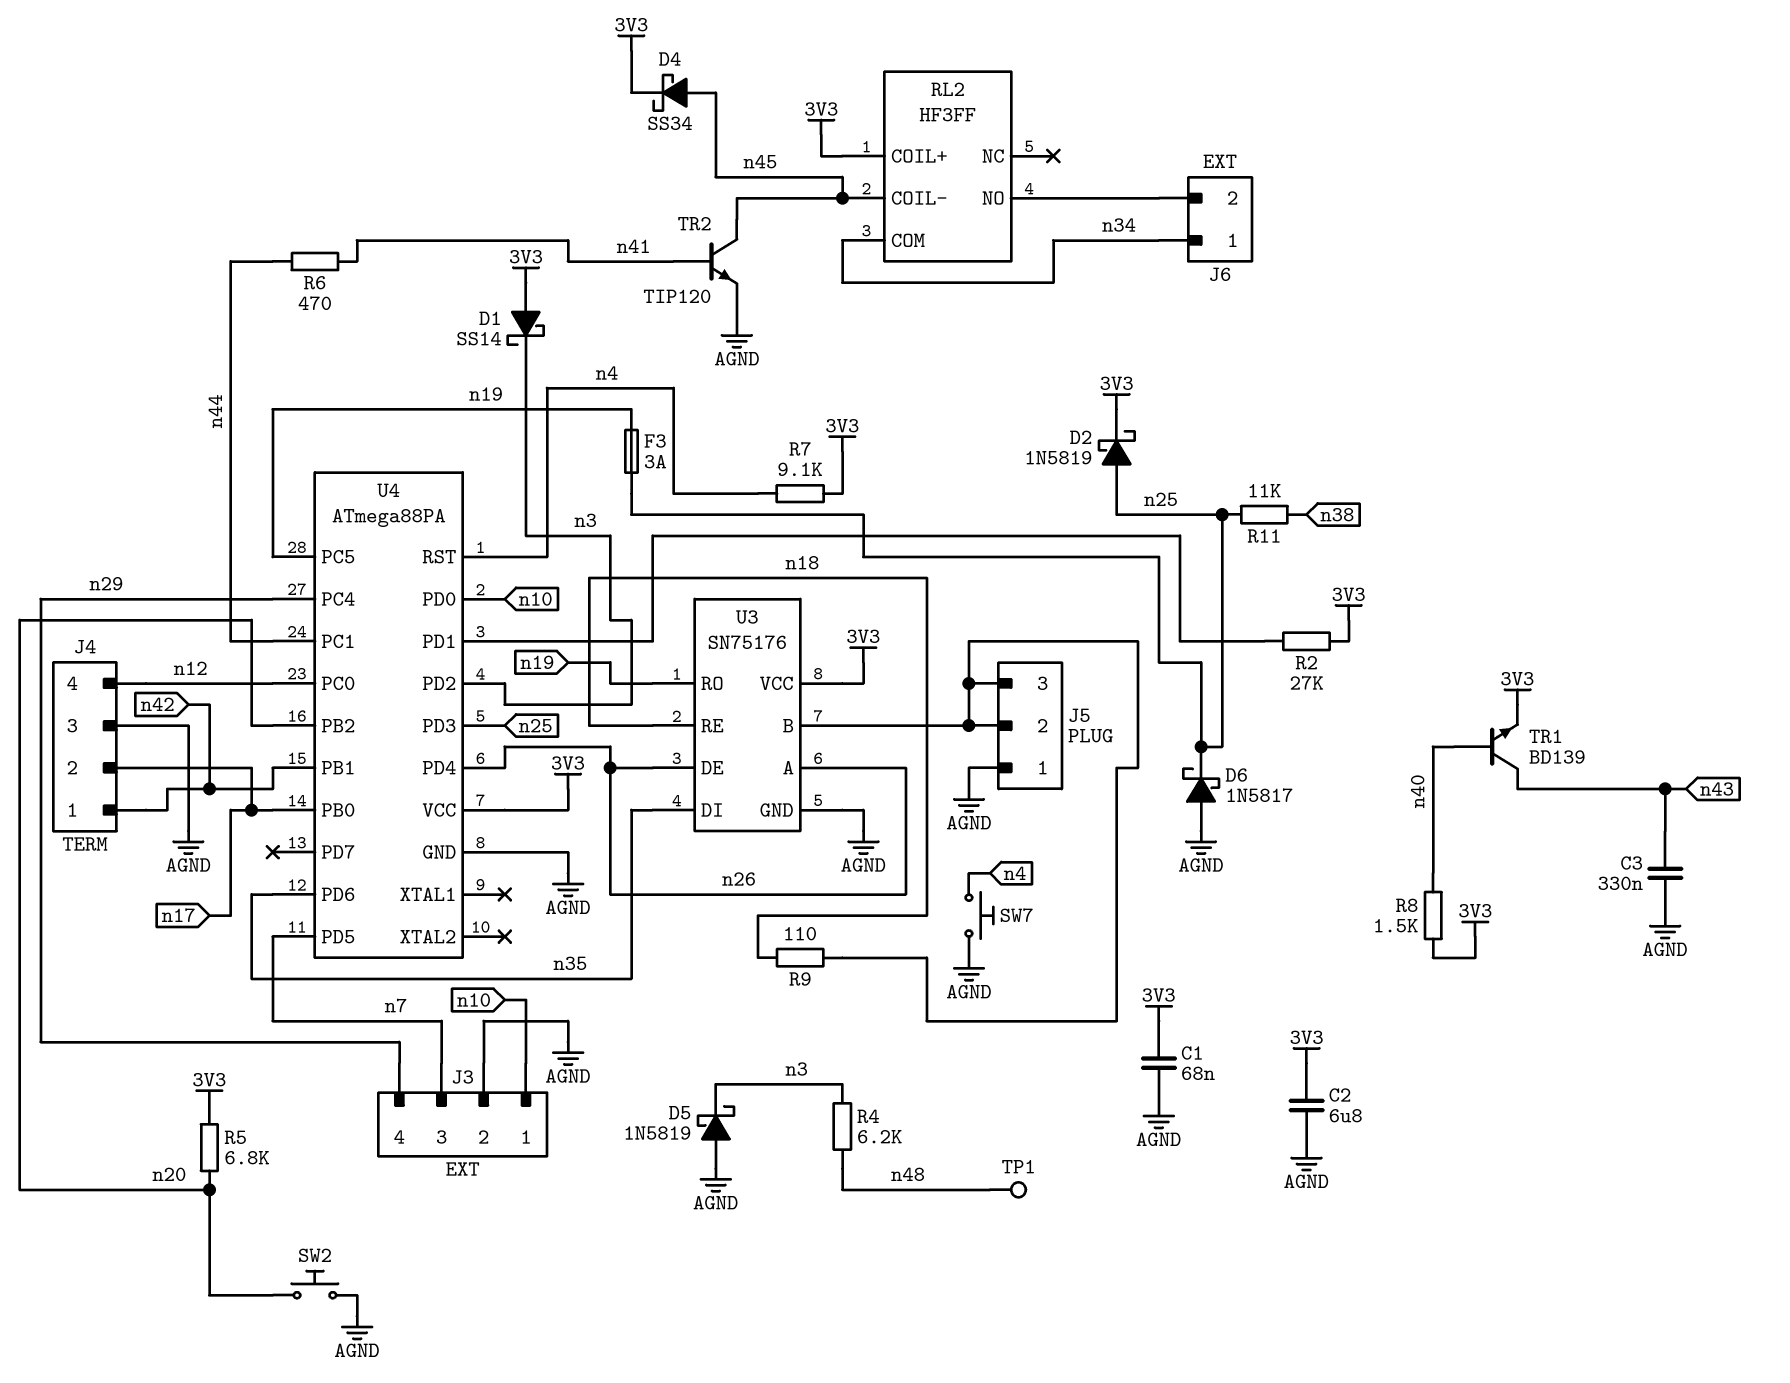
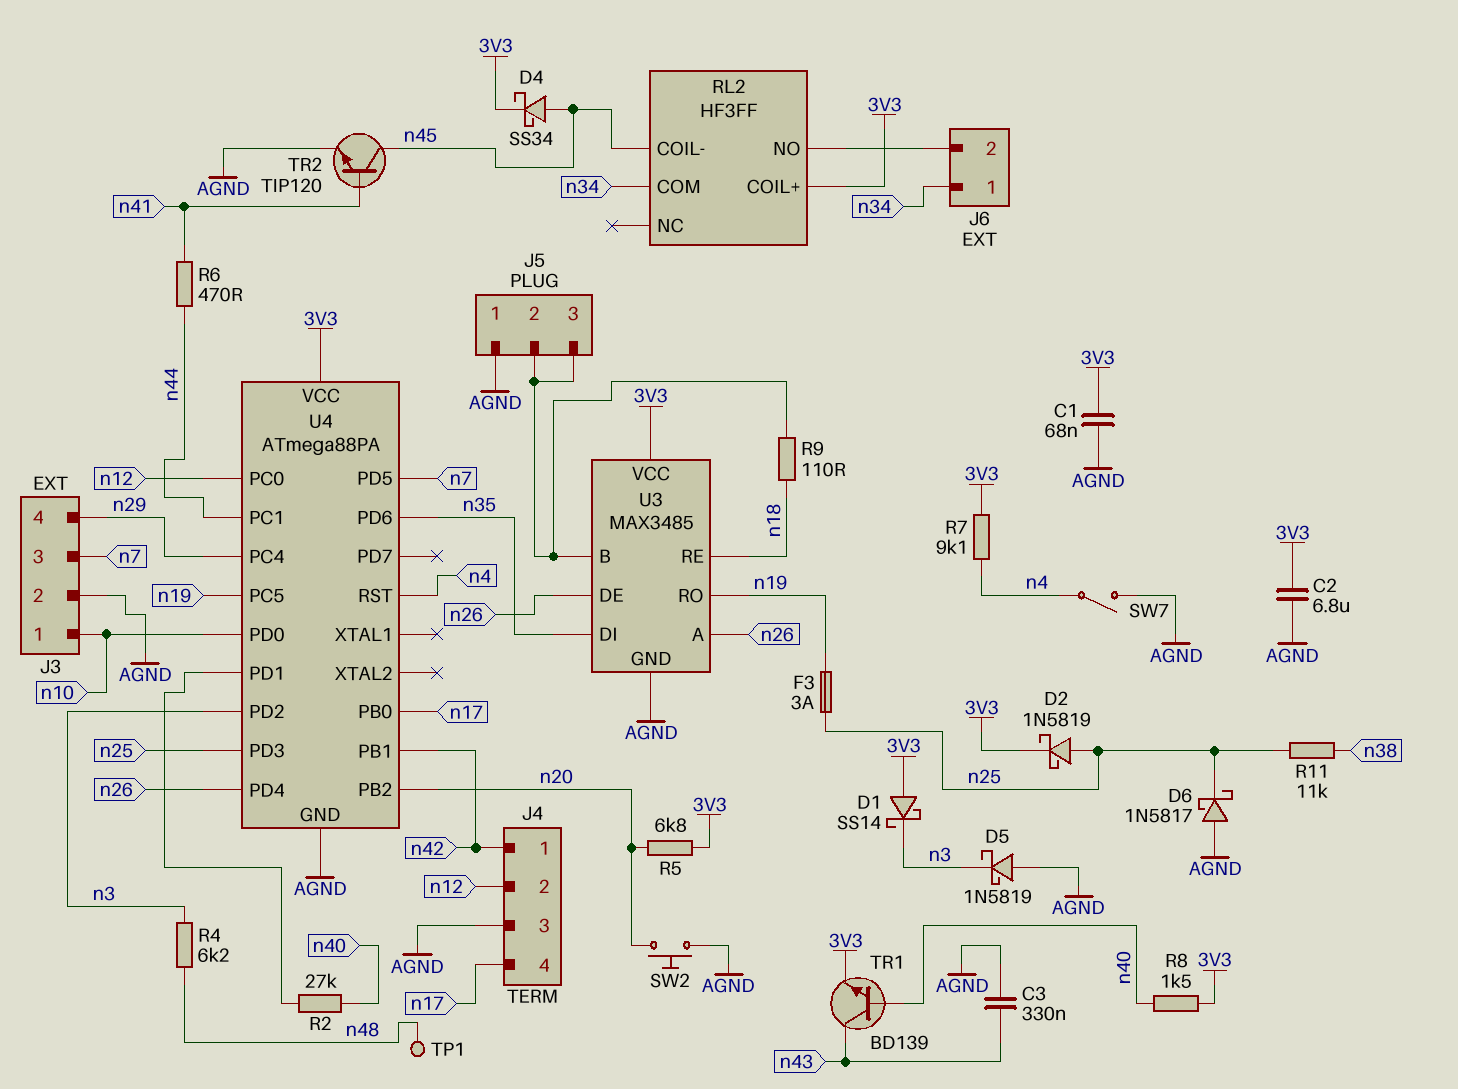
J4 pin 2: n17 -> n12
J4 pin 4: n12 -> n17
R2: 27k (3V3, U4/PD1) -> 27k (U4/PD1, n40)
SW7: button (AGND, n4) -> switch (AGND, n4)
U3: SN75176 -> MAX3485

